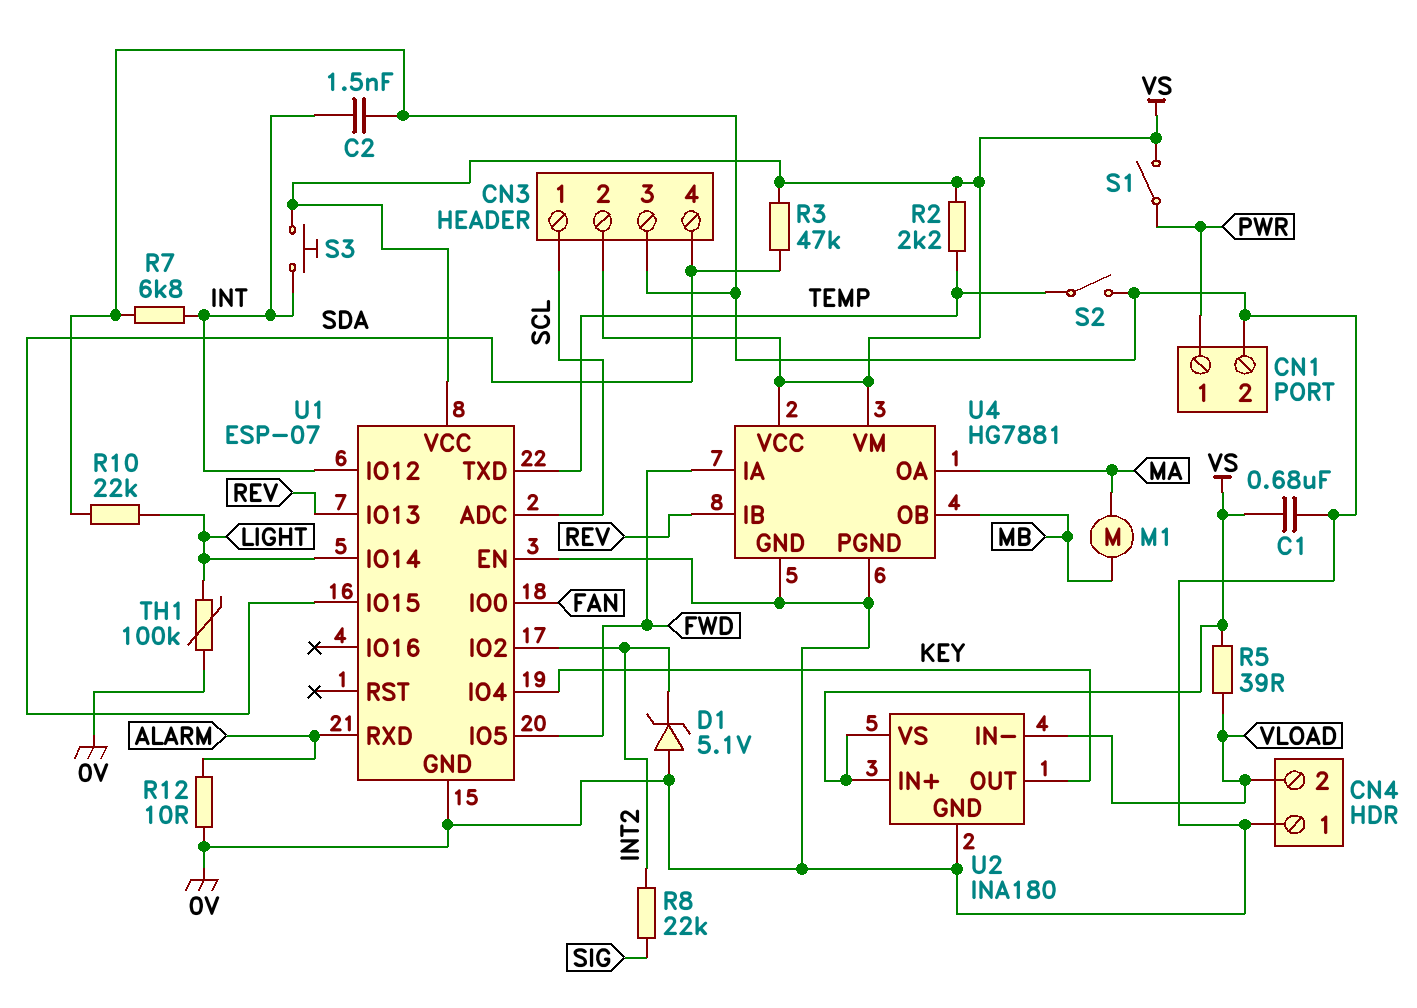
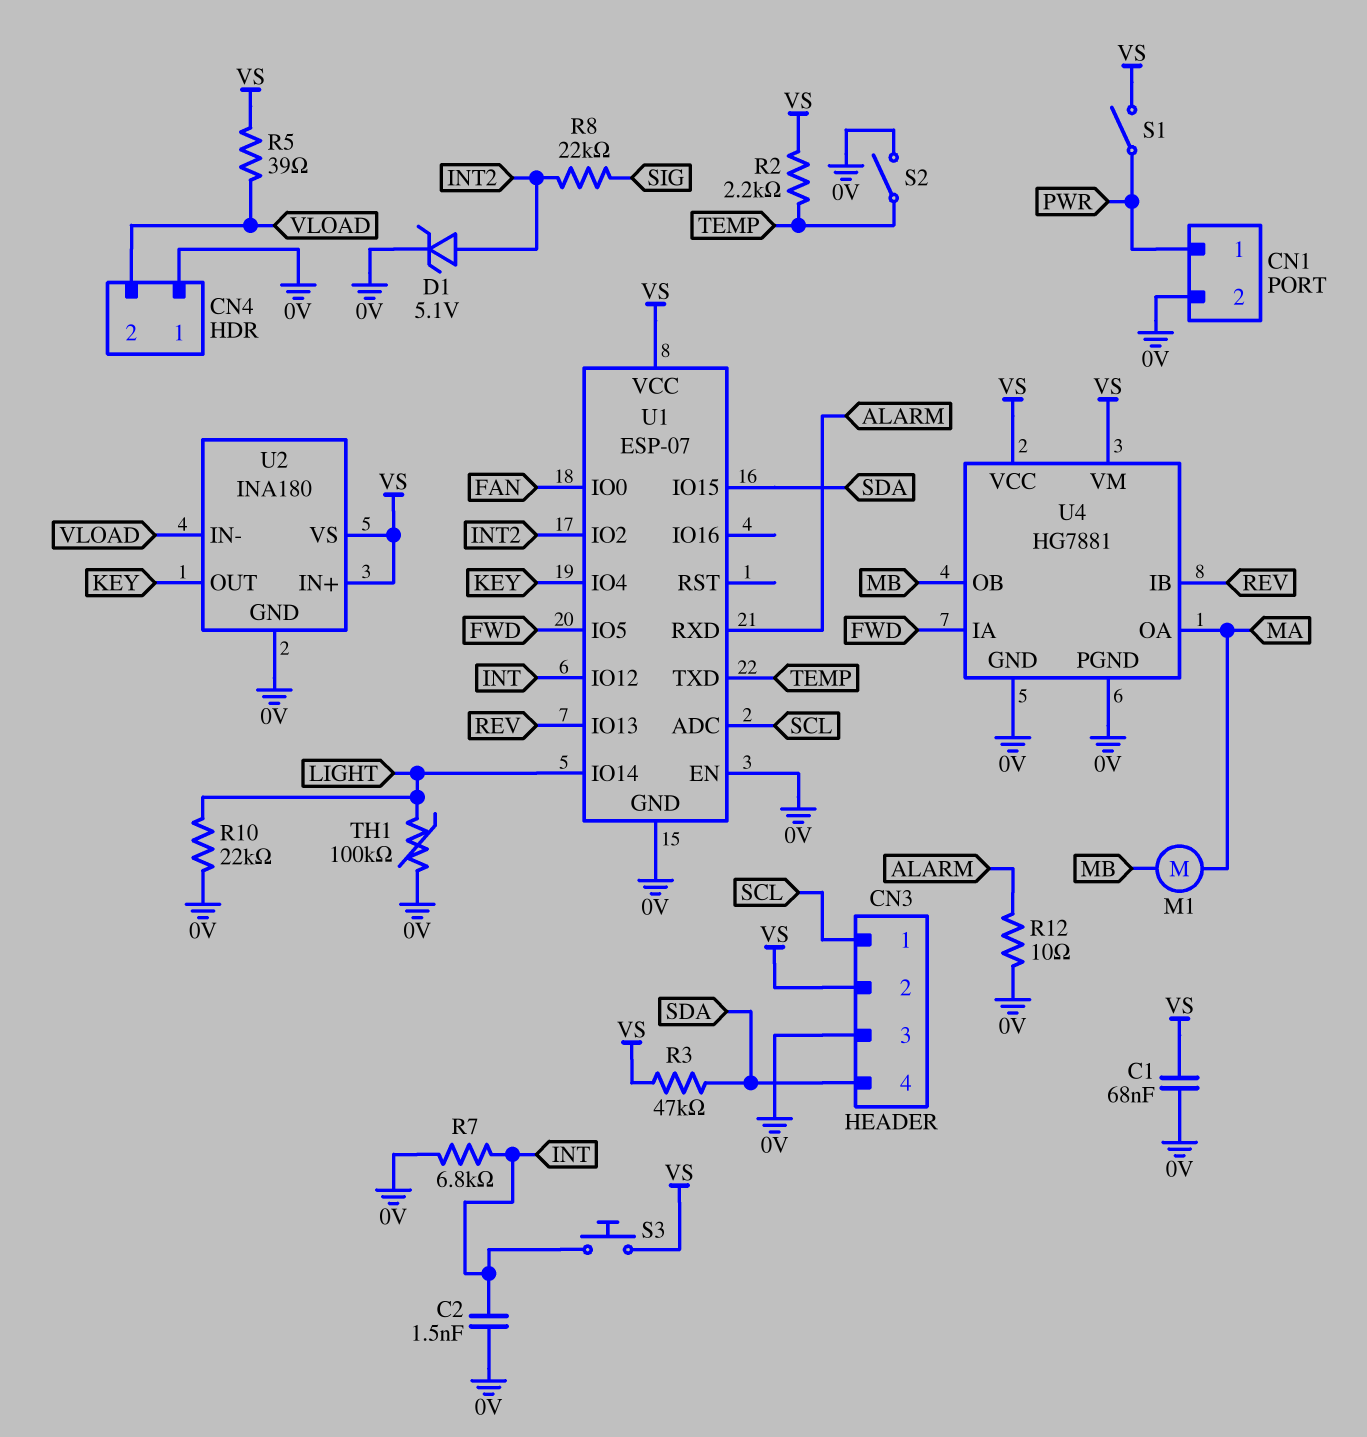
C1: 680nF (0V, VS) -> 68nF (0V, VS)
D1: zener 5.1V (A 0V, K INT2) -> zener 5.1V (A INT2, K 0V)

